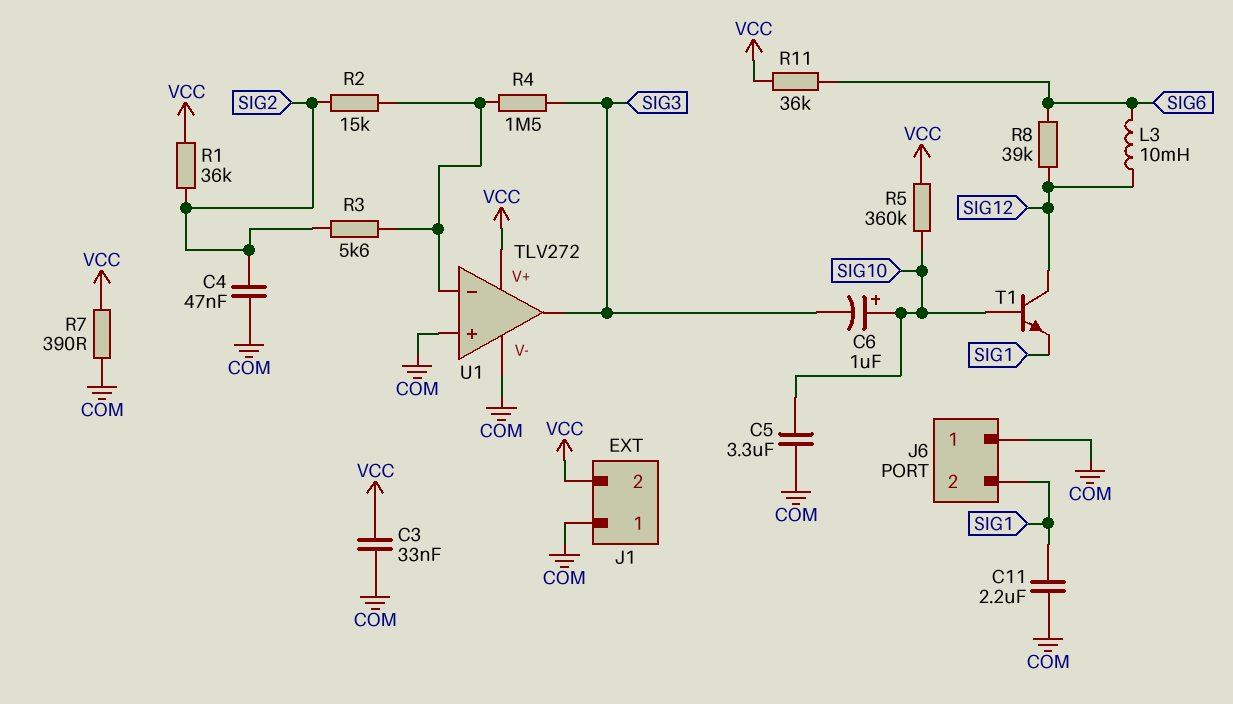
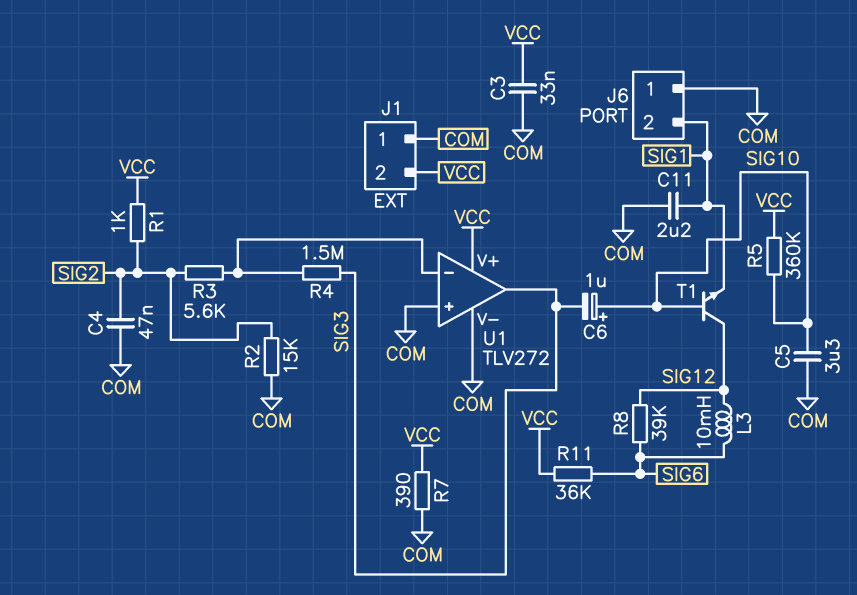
R1: 36k (SIG2, VCC) -> 1k (SIG2, VCC)
R2: 15k (SIG2, U1/in-) -> 15k (COM, SIG2)

